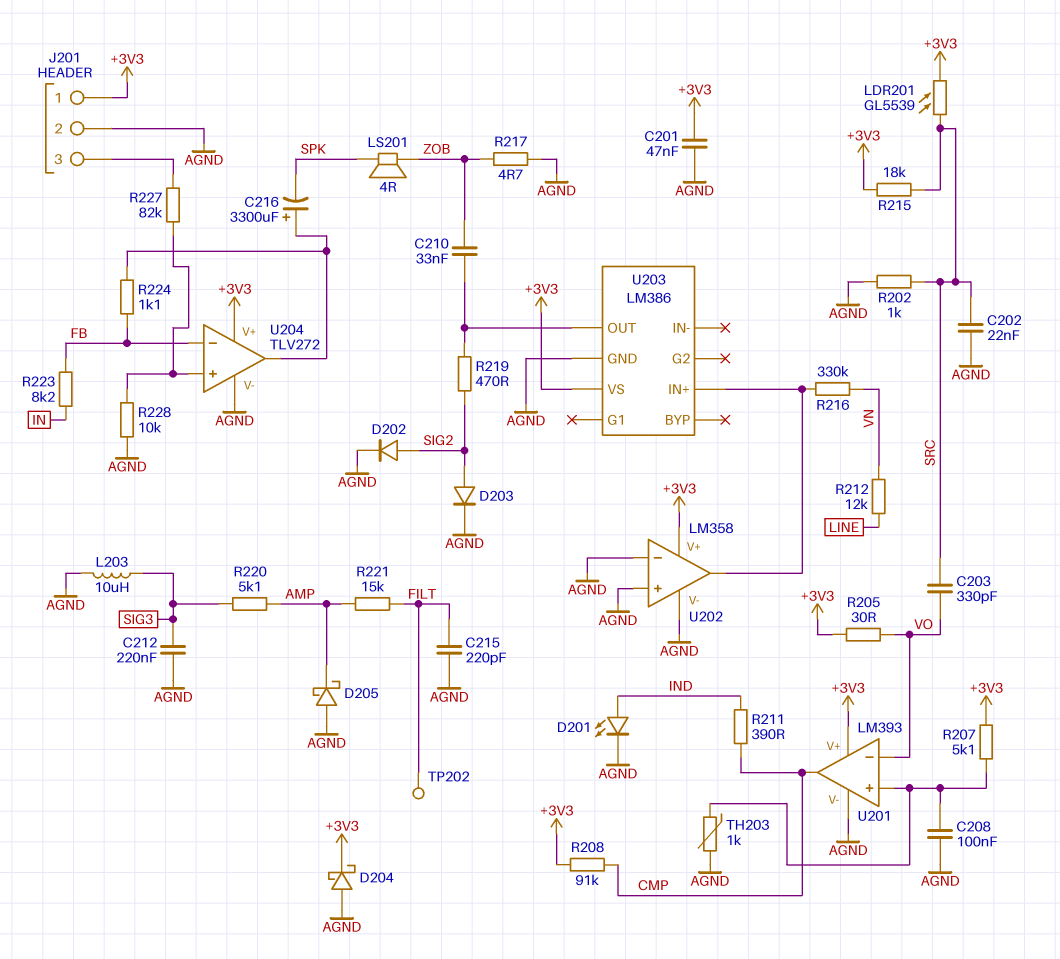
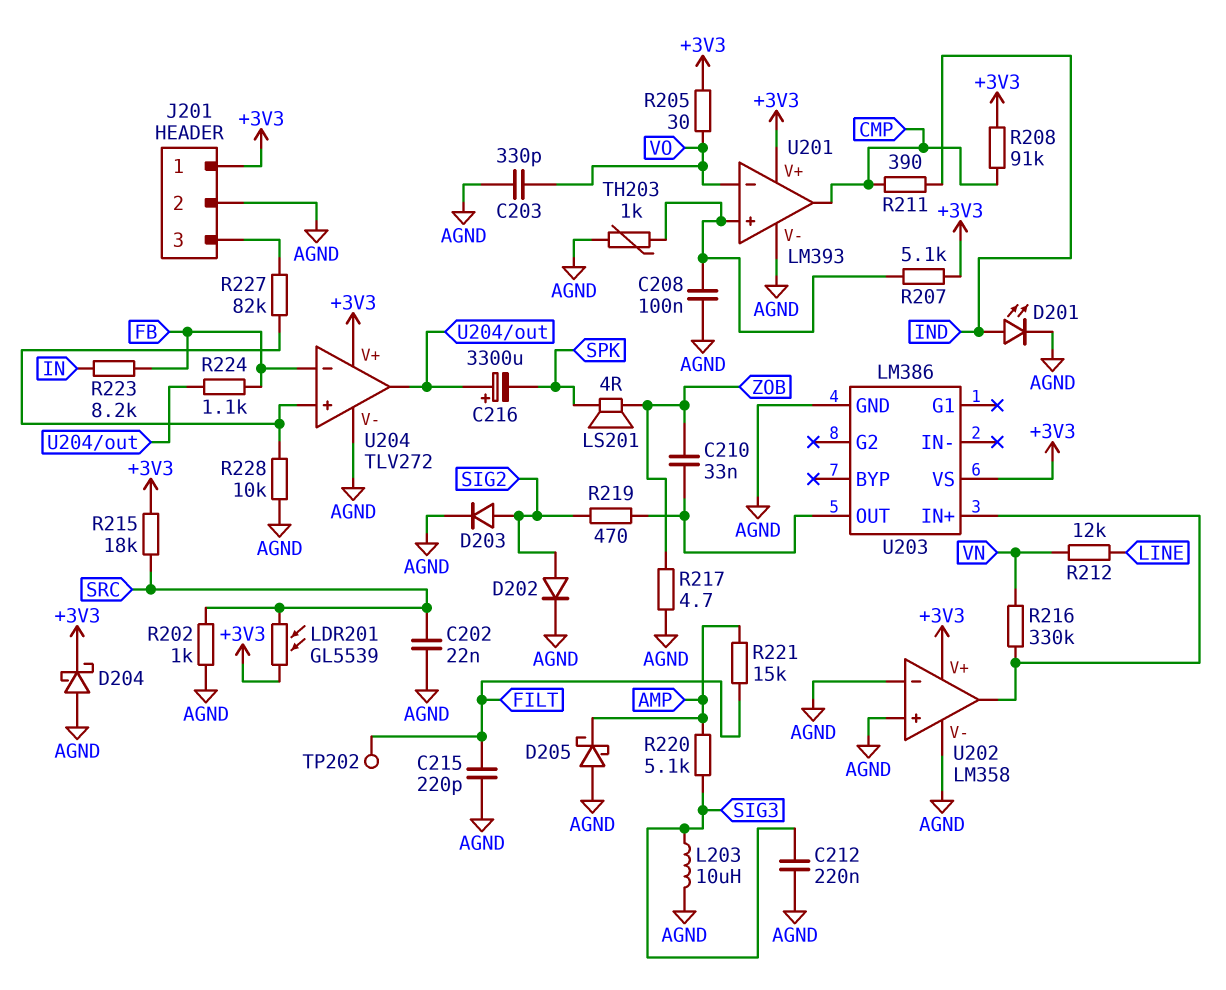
C201: 47nF (+3V3, AGND) -> none
C203: 330pF (SRC, VO) -> 330pF (AGND, VO)

